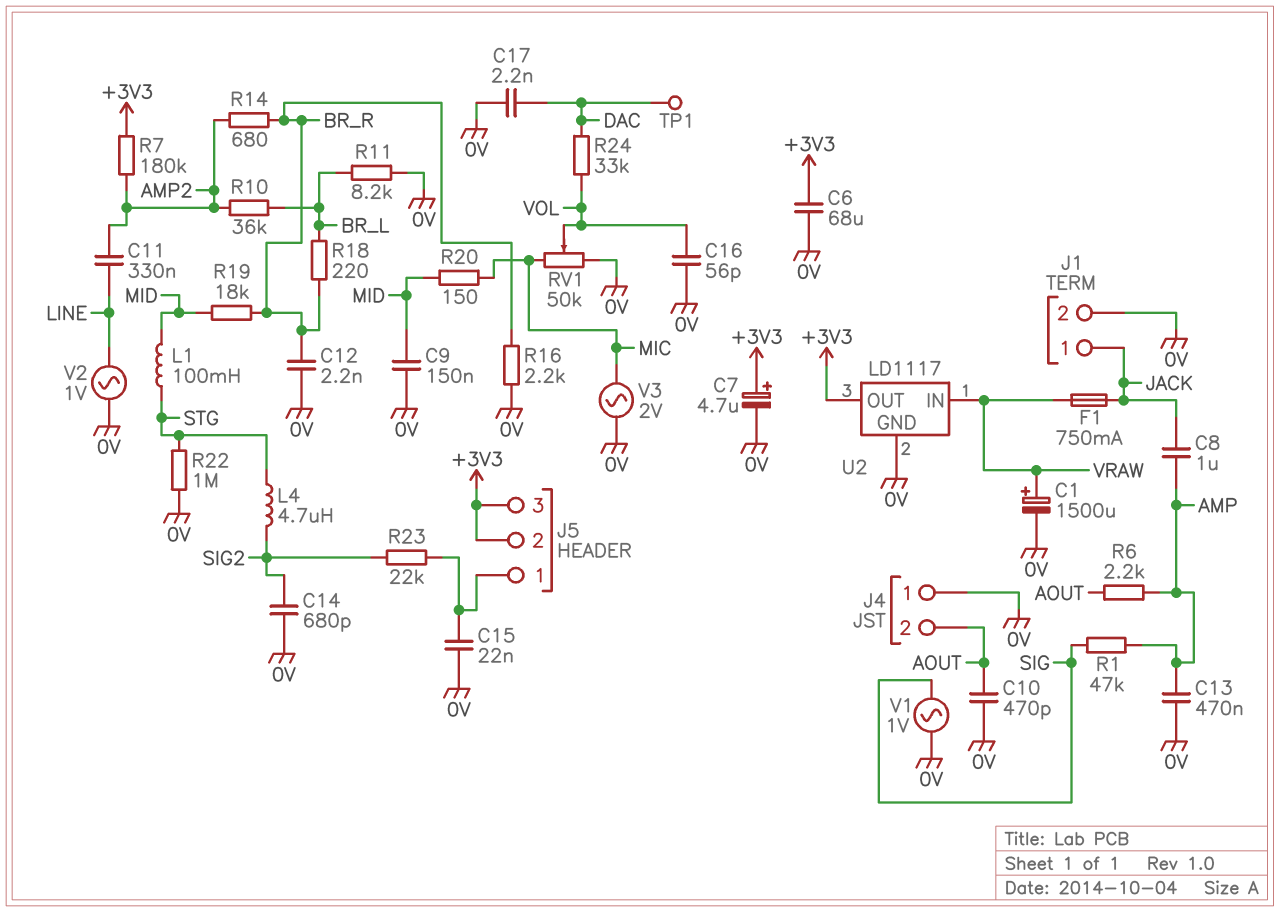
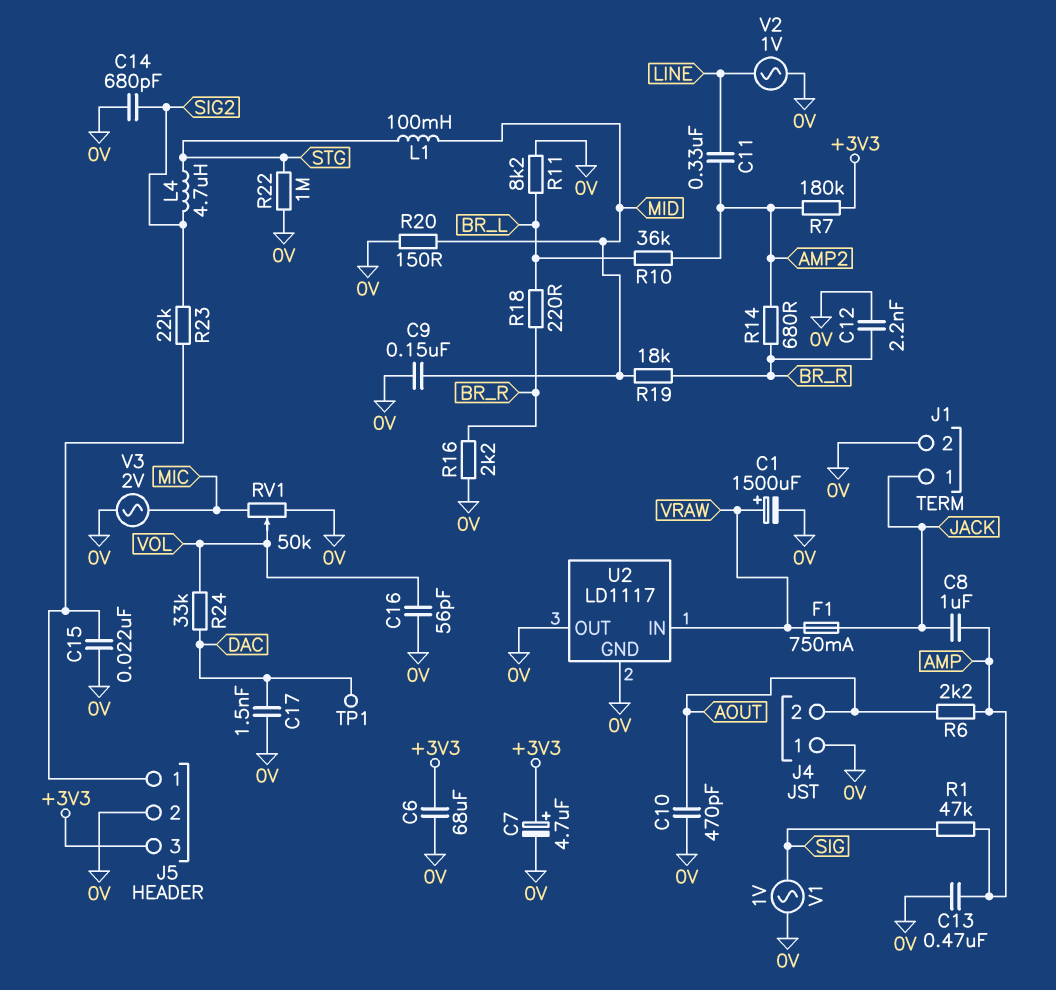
C17: 2.2nF (0V, DAC) -> 1.5nF (0V, DAC)
J5 pin 2: +3V3 -> 0V
R20: 150 (MIC, MID) -> 150 (0V, MID)
U2 pin OUT: +3V3 -> 0V

